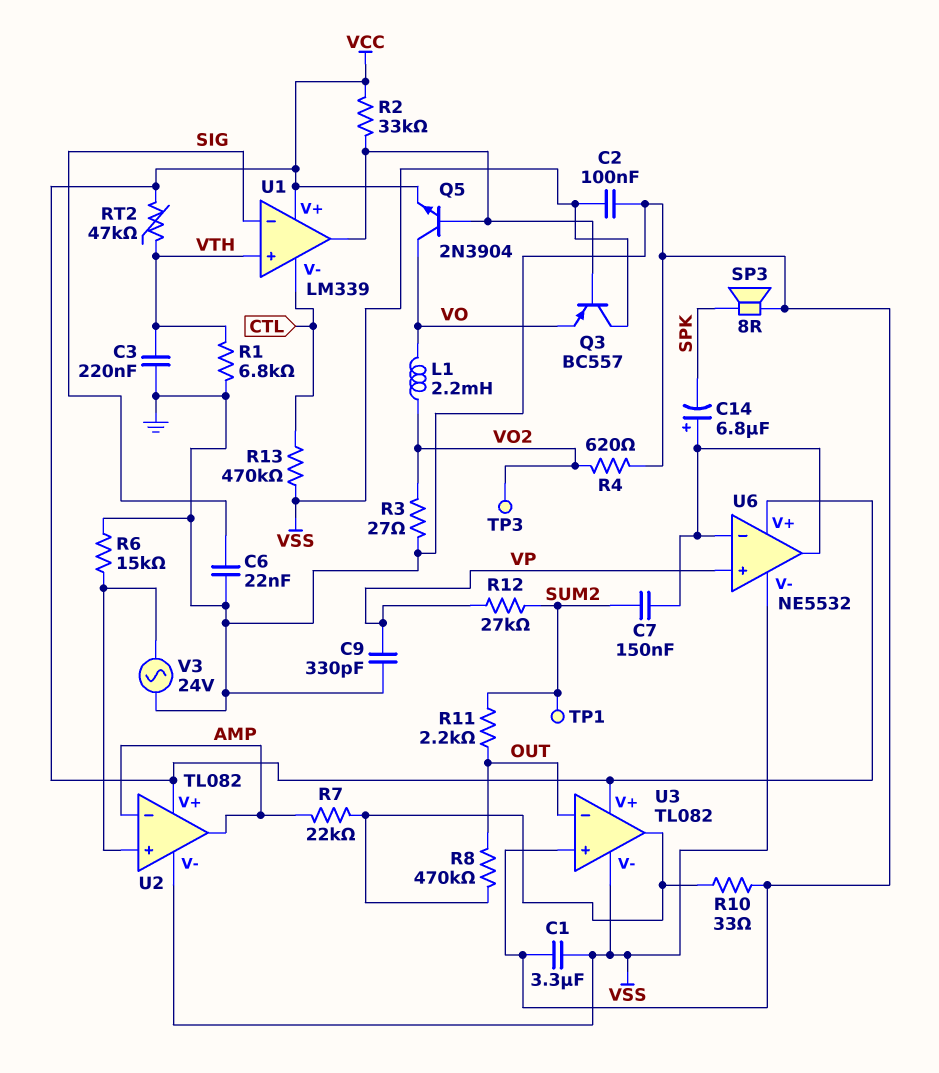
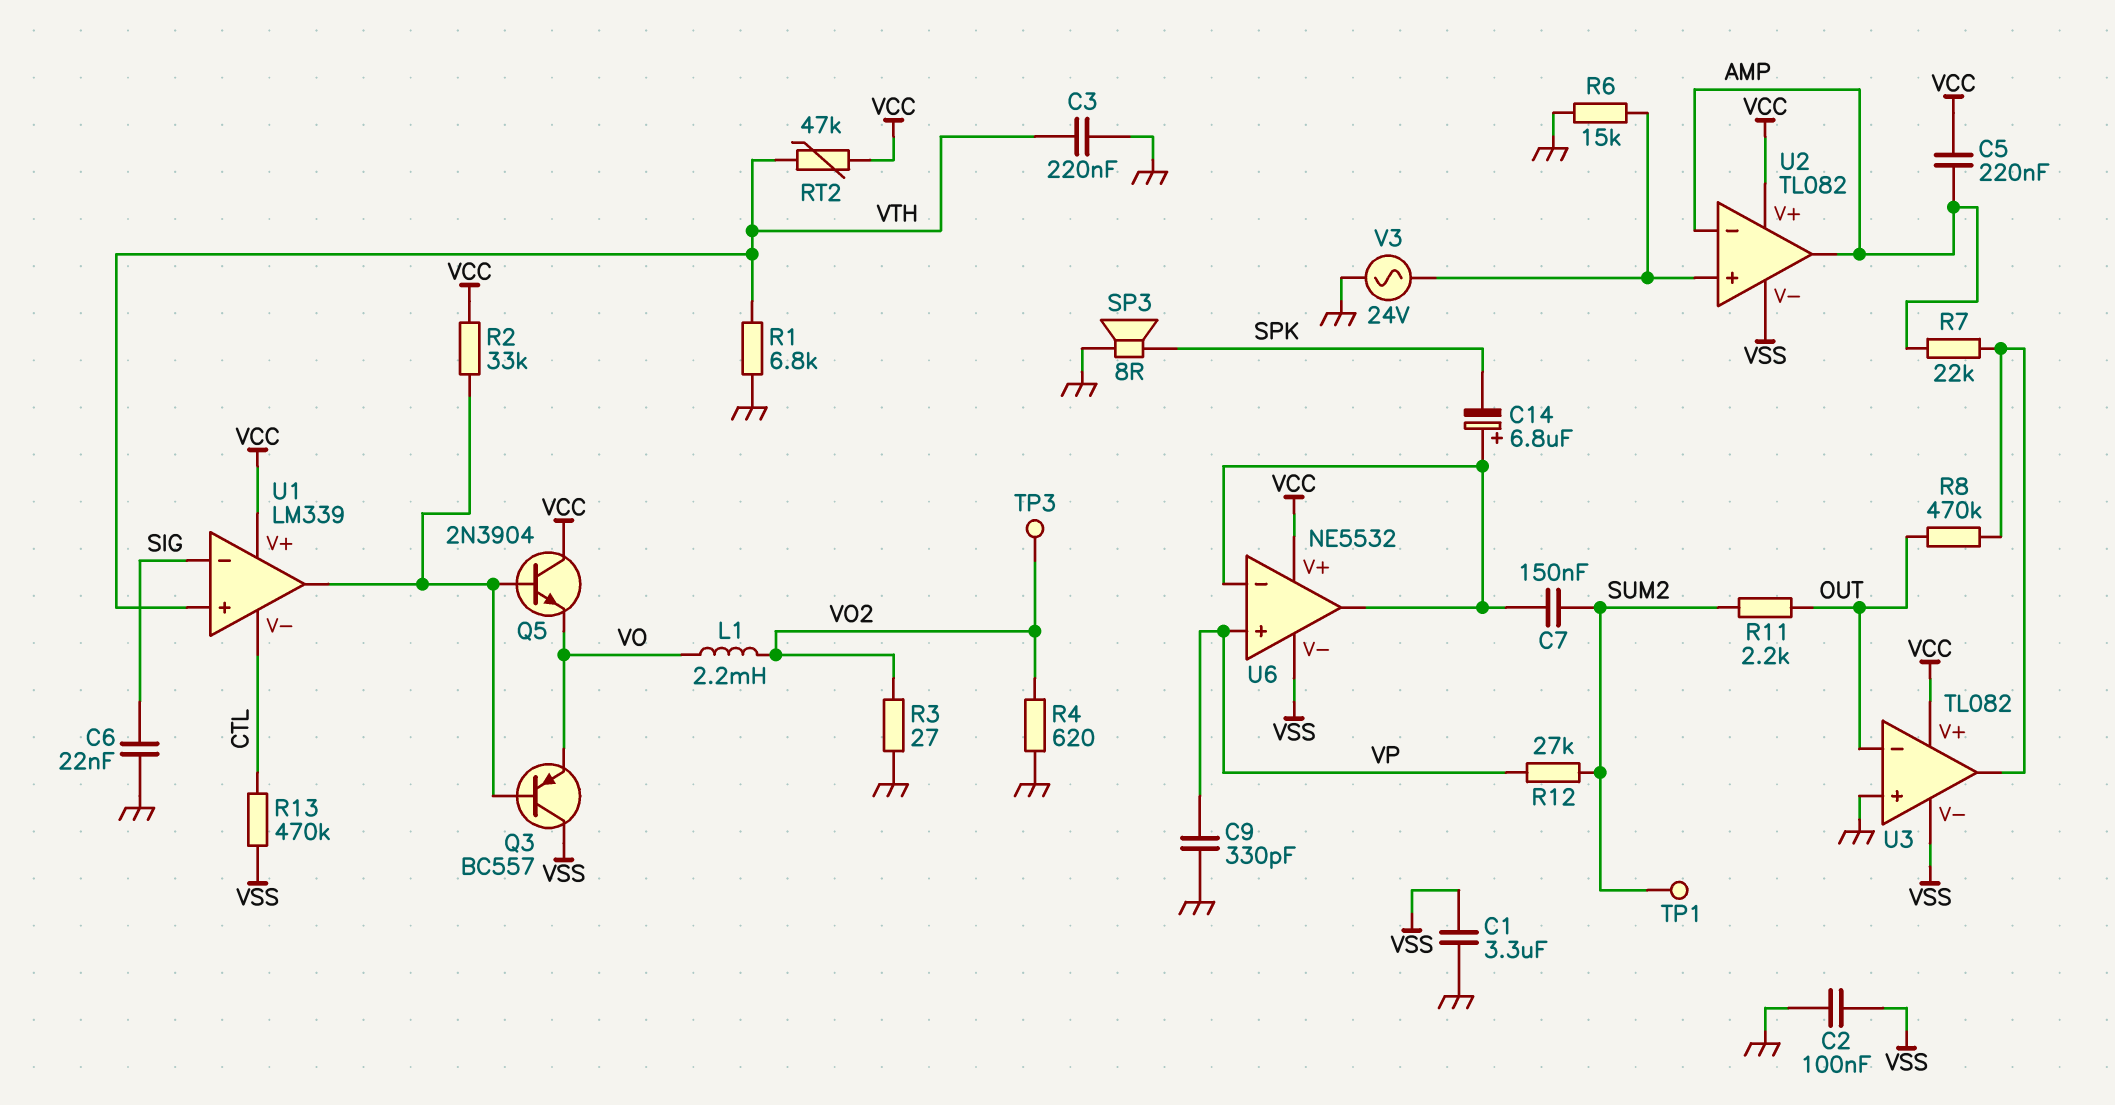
C5: none -> 220nF (AMP, VCC)
Q5: NPN 2N3904 (B U1/out, C VO, E VCC) -> NPN 2N3904 (B U1/out, C VCC, E VO)
R10: 33 (GND, U3/out) -> none

